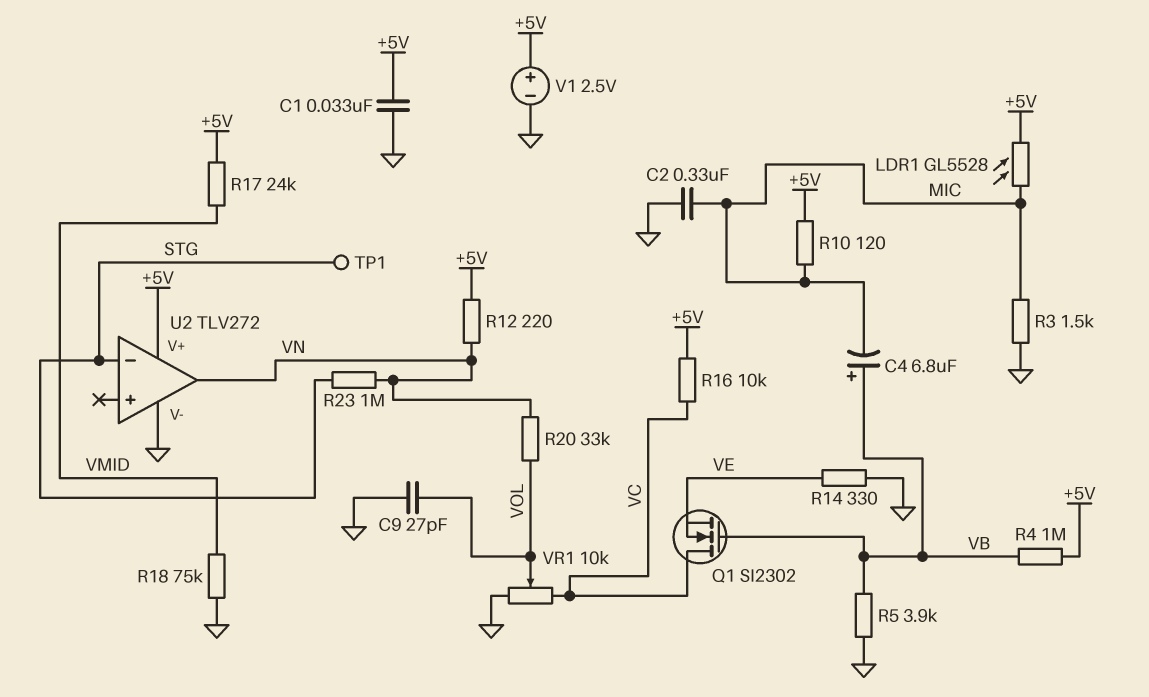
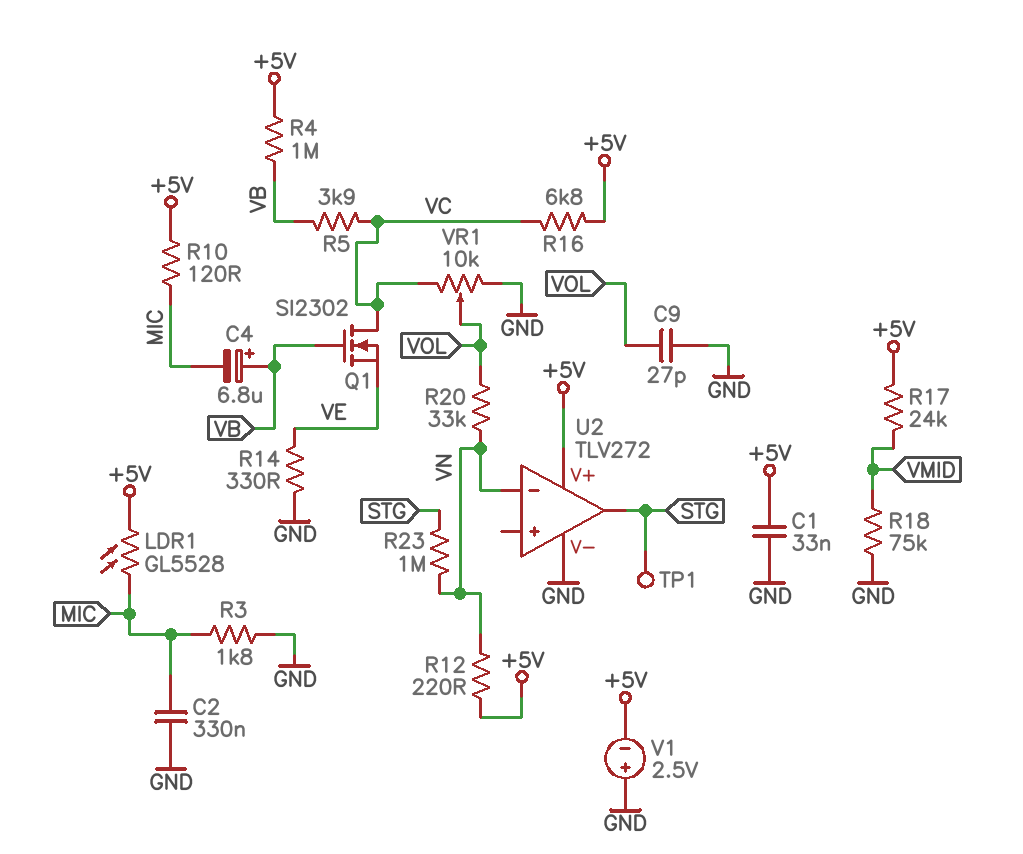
R3: 1.5k (GND, MIC) -> 1.8k (GND, MIC)
R5: 3.9k (GND, VB) -> 3.9k (VB, VC)
R16: 10k (+5V, VC) -> 6.8k (+5V, VC)
U2 pin in-: STG -> VN
U2 pin out: VN -> STG
V1: 2.5V (plus +5V, minus GND) -> 2.5V (plus GND, minus +5V)

